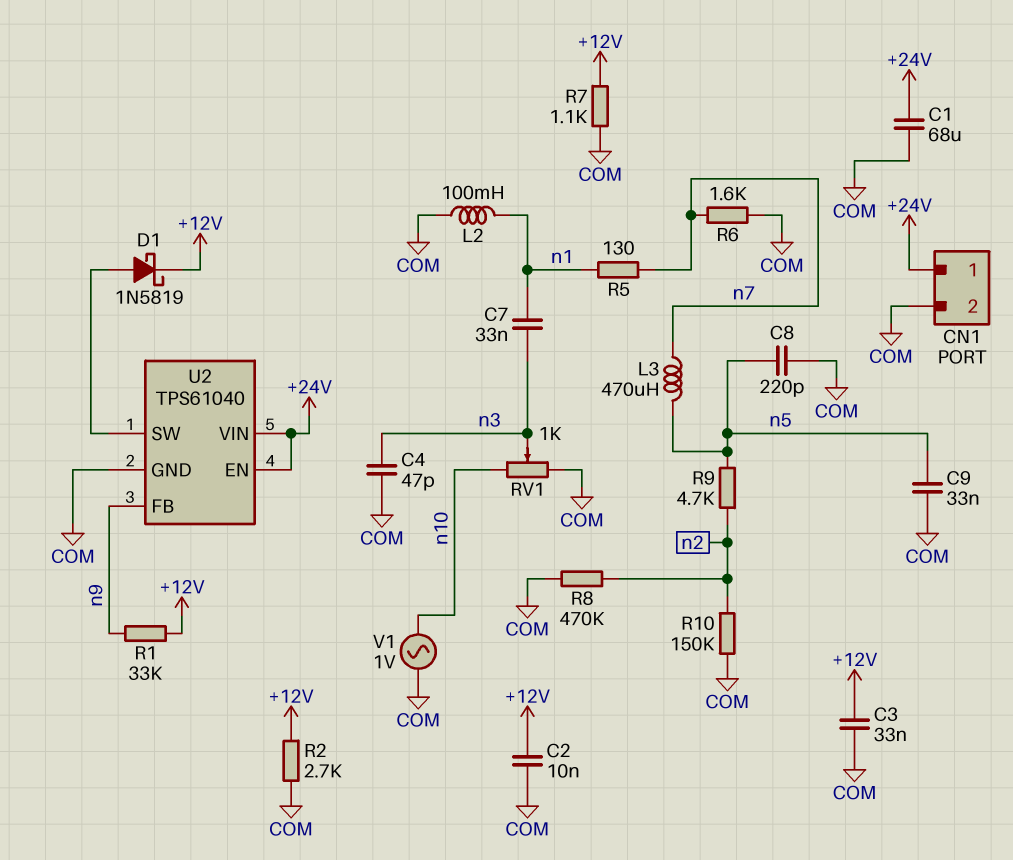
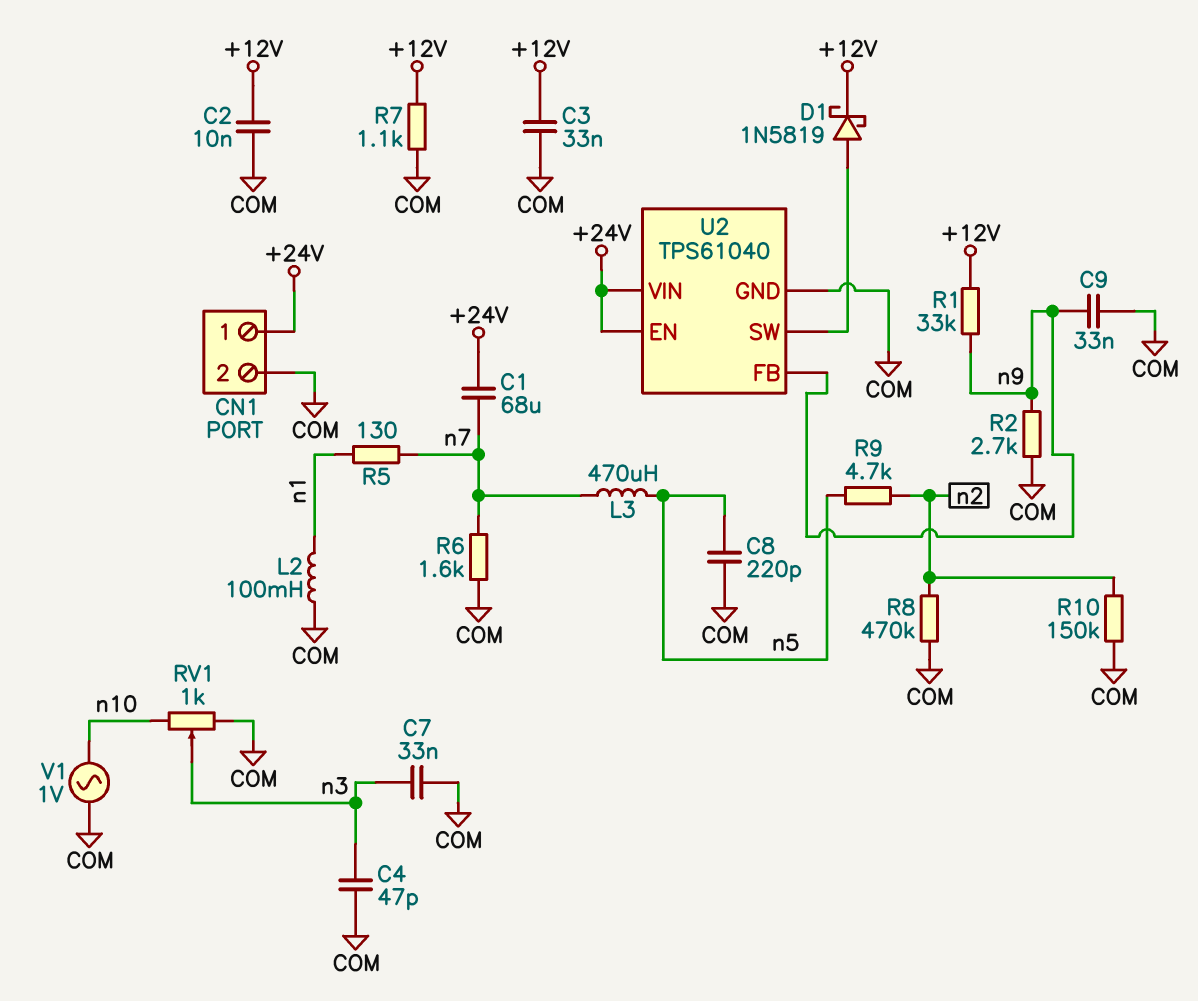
C1: 68uF (+24V, COM) -> 68uF (+24V, n7)
C7: 33nF (n1, n3) -> 33nF (COM, n3)
C9: 33nF (COM, n5) -> 33nF (COM, n9)
R2: 2.7k (+12V, COM) -> 2.7k (COM, n9)

